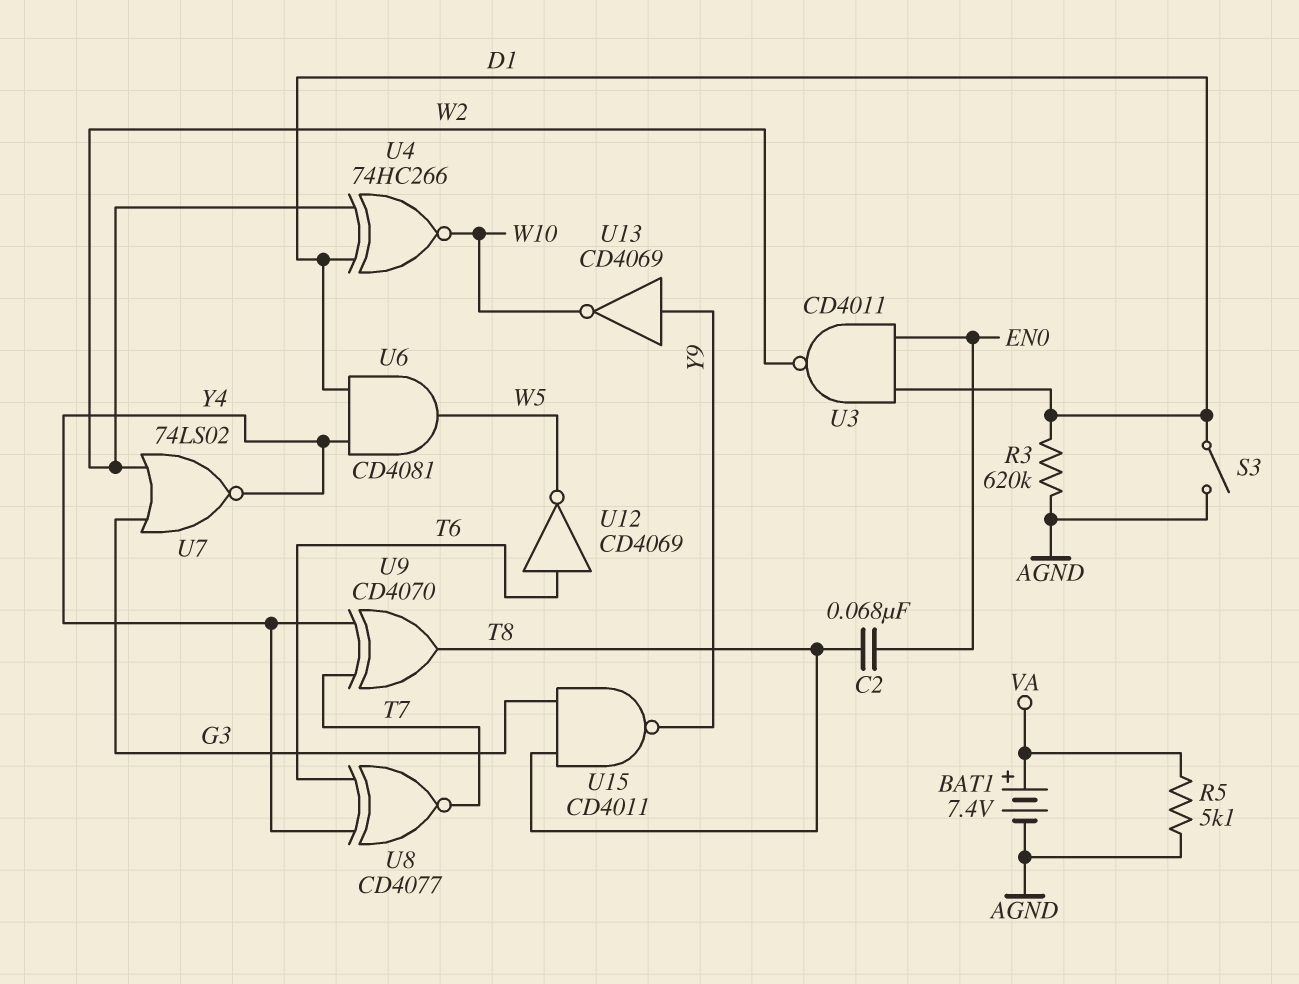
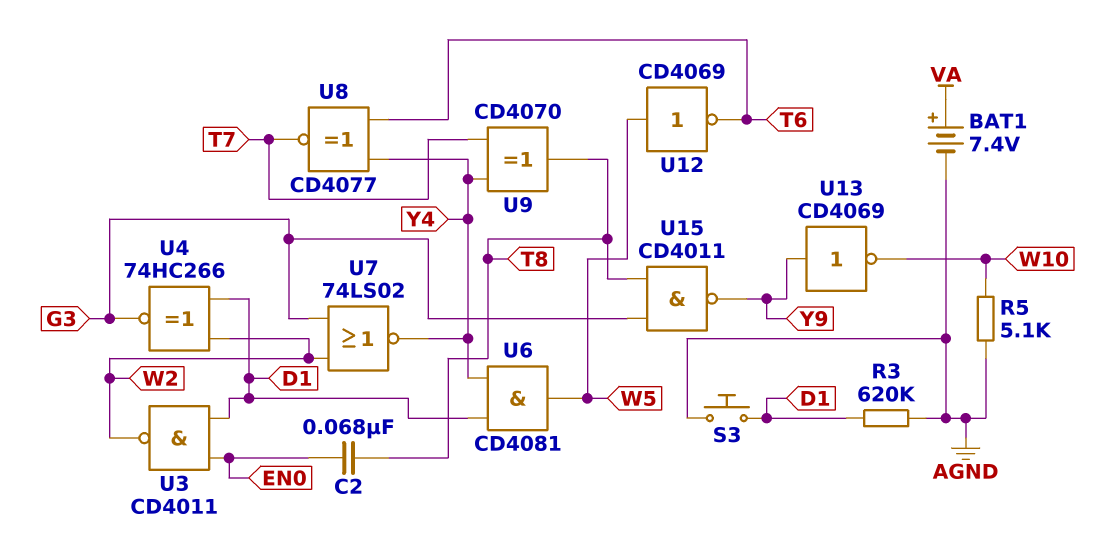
R5: 5.1k (AGND, VA) -> 5.1k (AGND, W10)
S3: switch (AGND, D1) -> button (AGND, D1)
U4: XNOR 74HC266 (in D1, in W2, out W10) -> XNOR 74HC266 (in D1, in W2, out G3)
U12: NOT CD4069 (in T6, out W5) -> NOT CD4069 (in W5, out T6)

